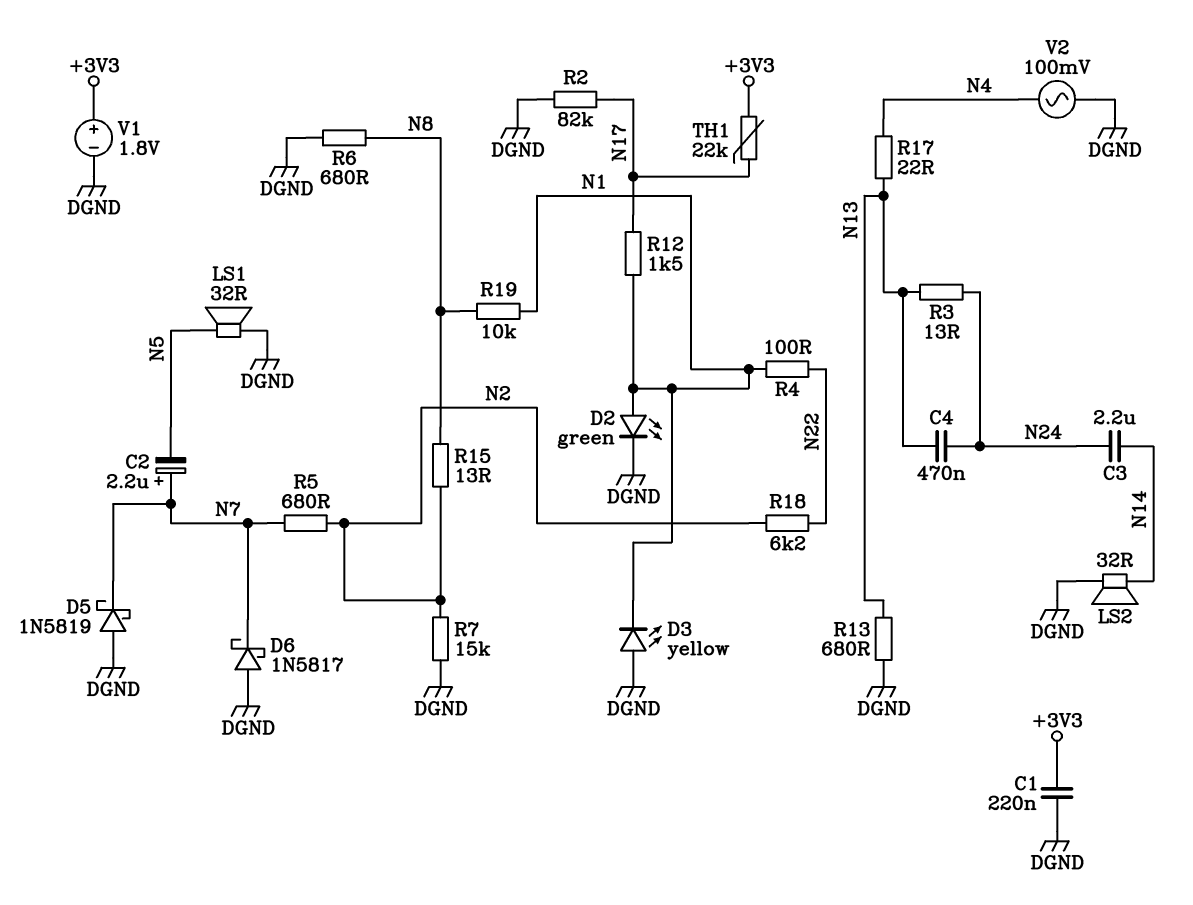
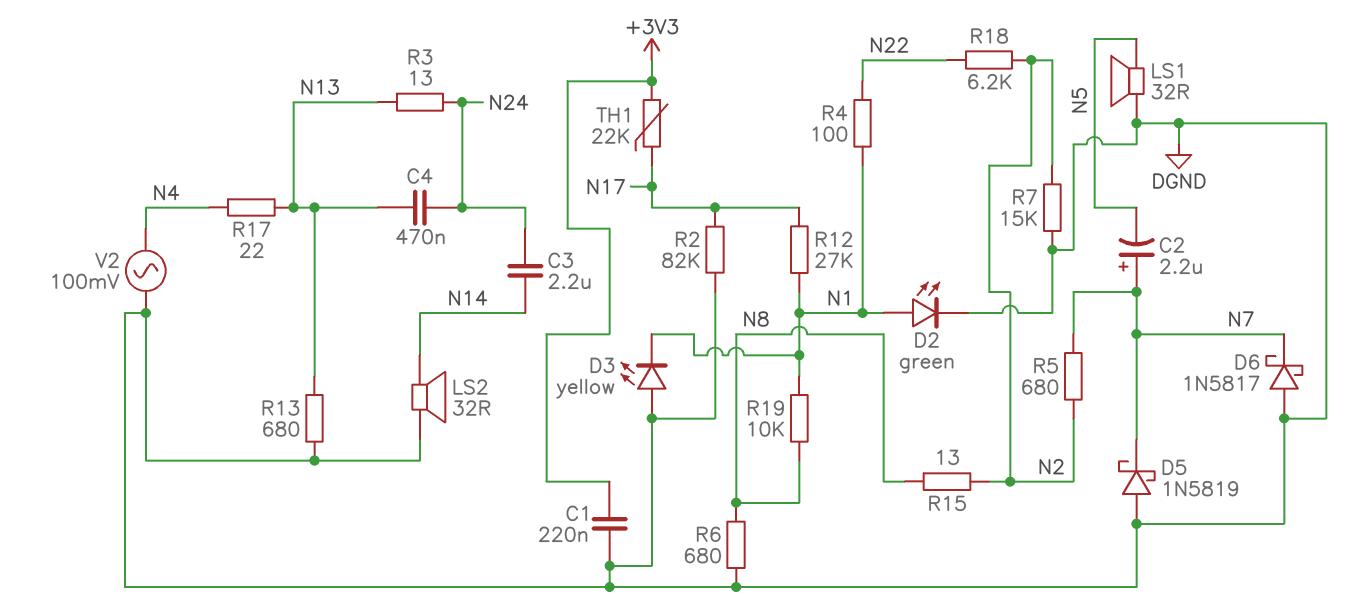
R12: 1.5k (N1, N17) -> 27k (N1, N17)
V1: 1.8V (plus +3V3, minus DGND) -> none

